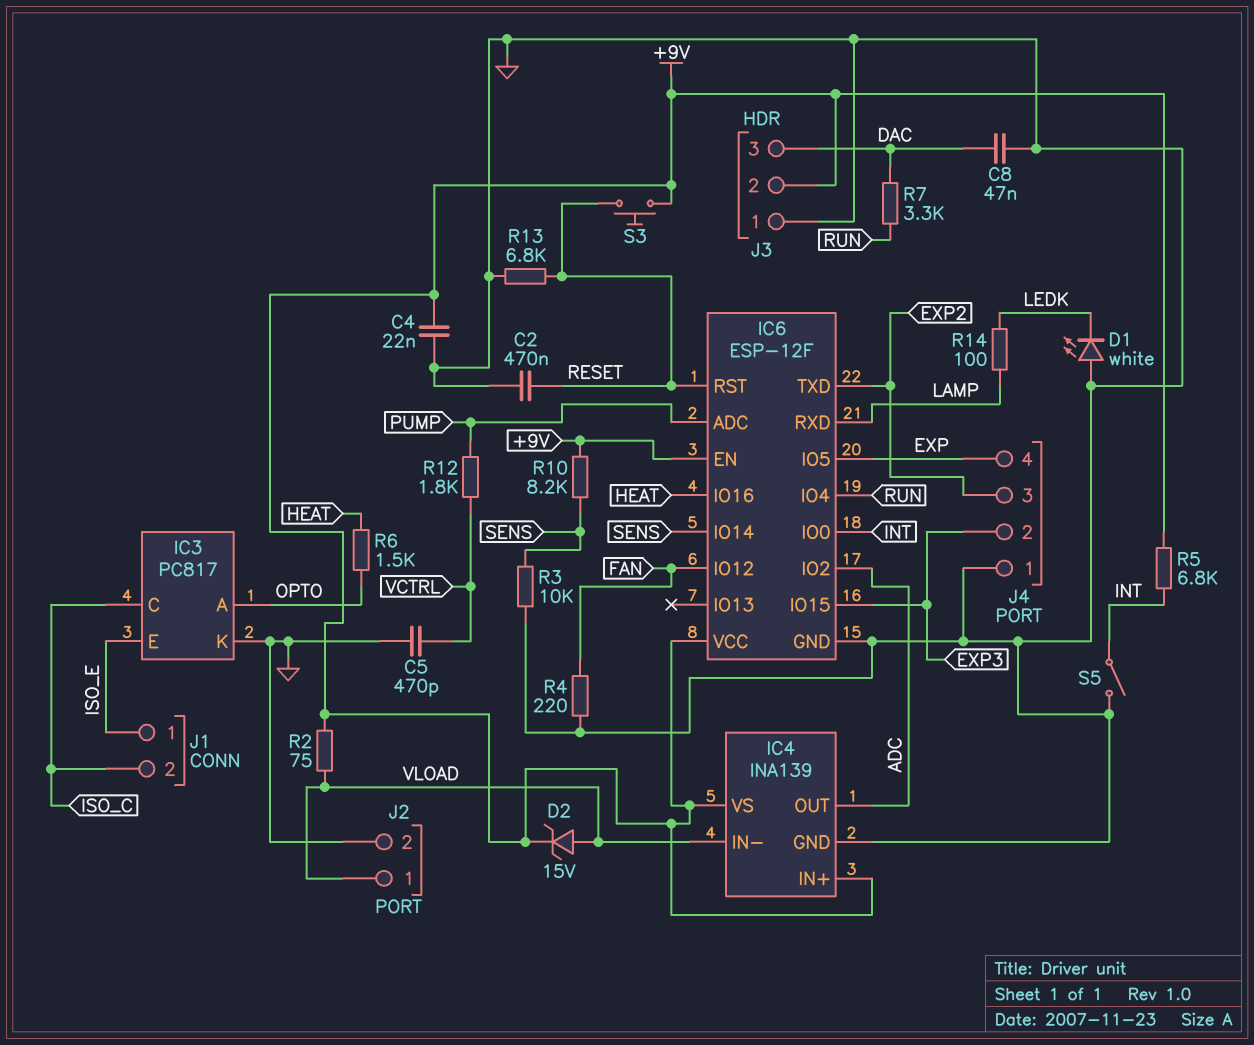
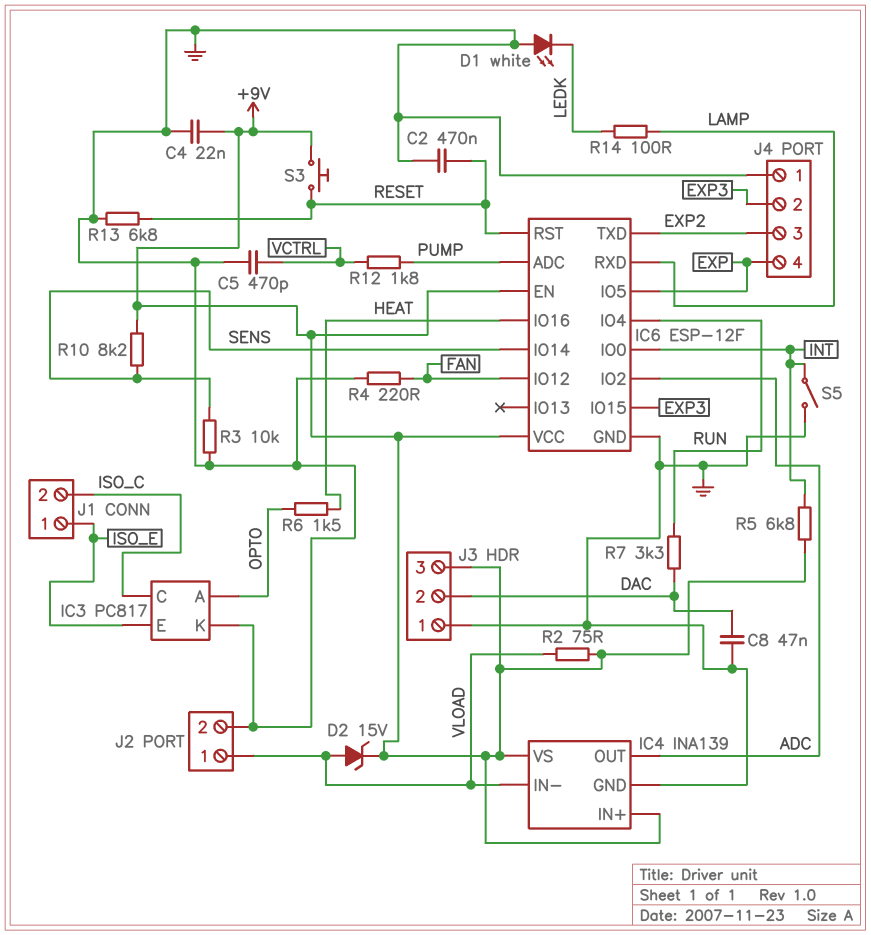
J3 pin 2: +9V -> DAC
J3 pin 3: DAC -> +9V

